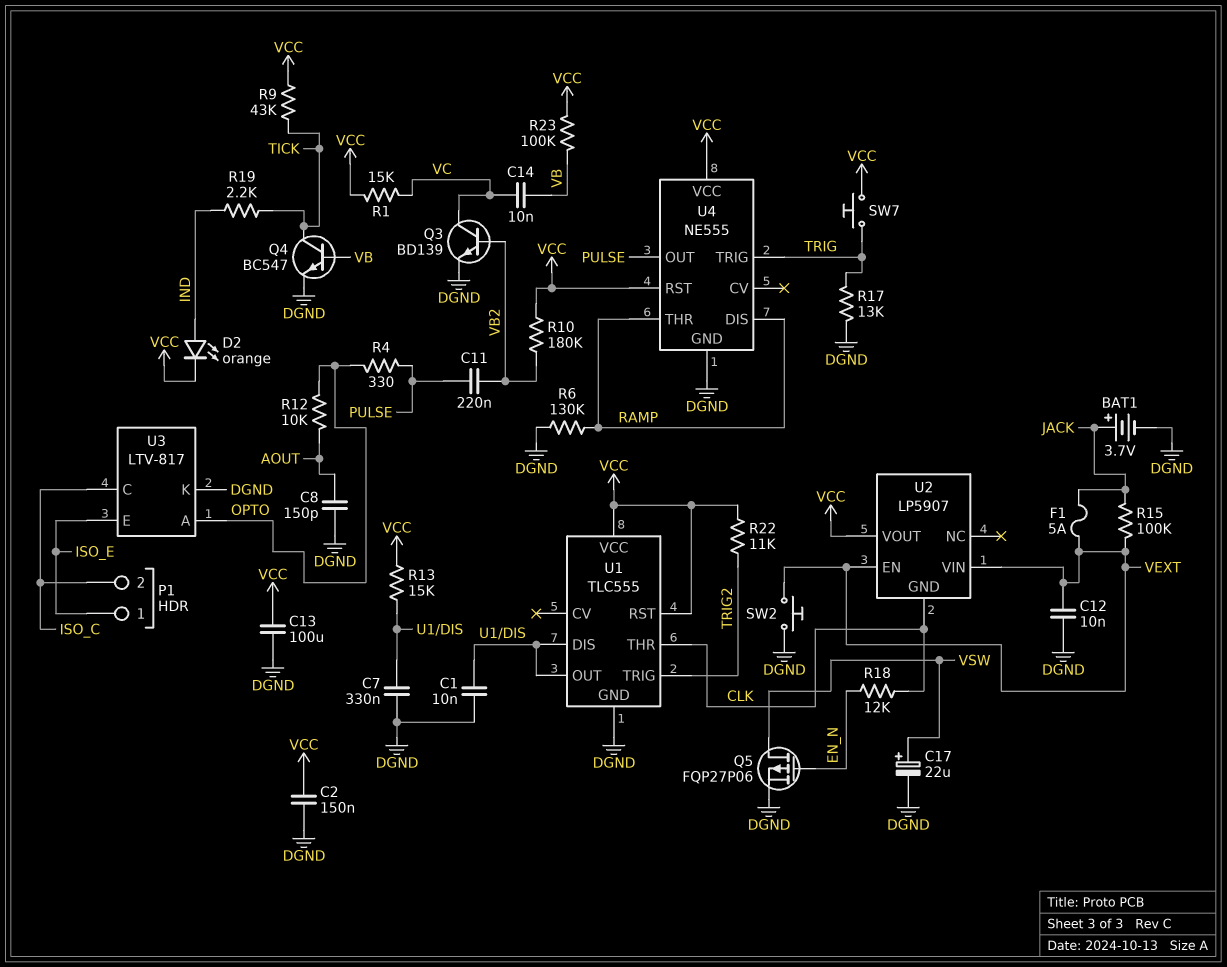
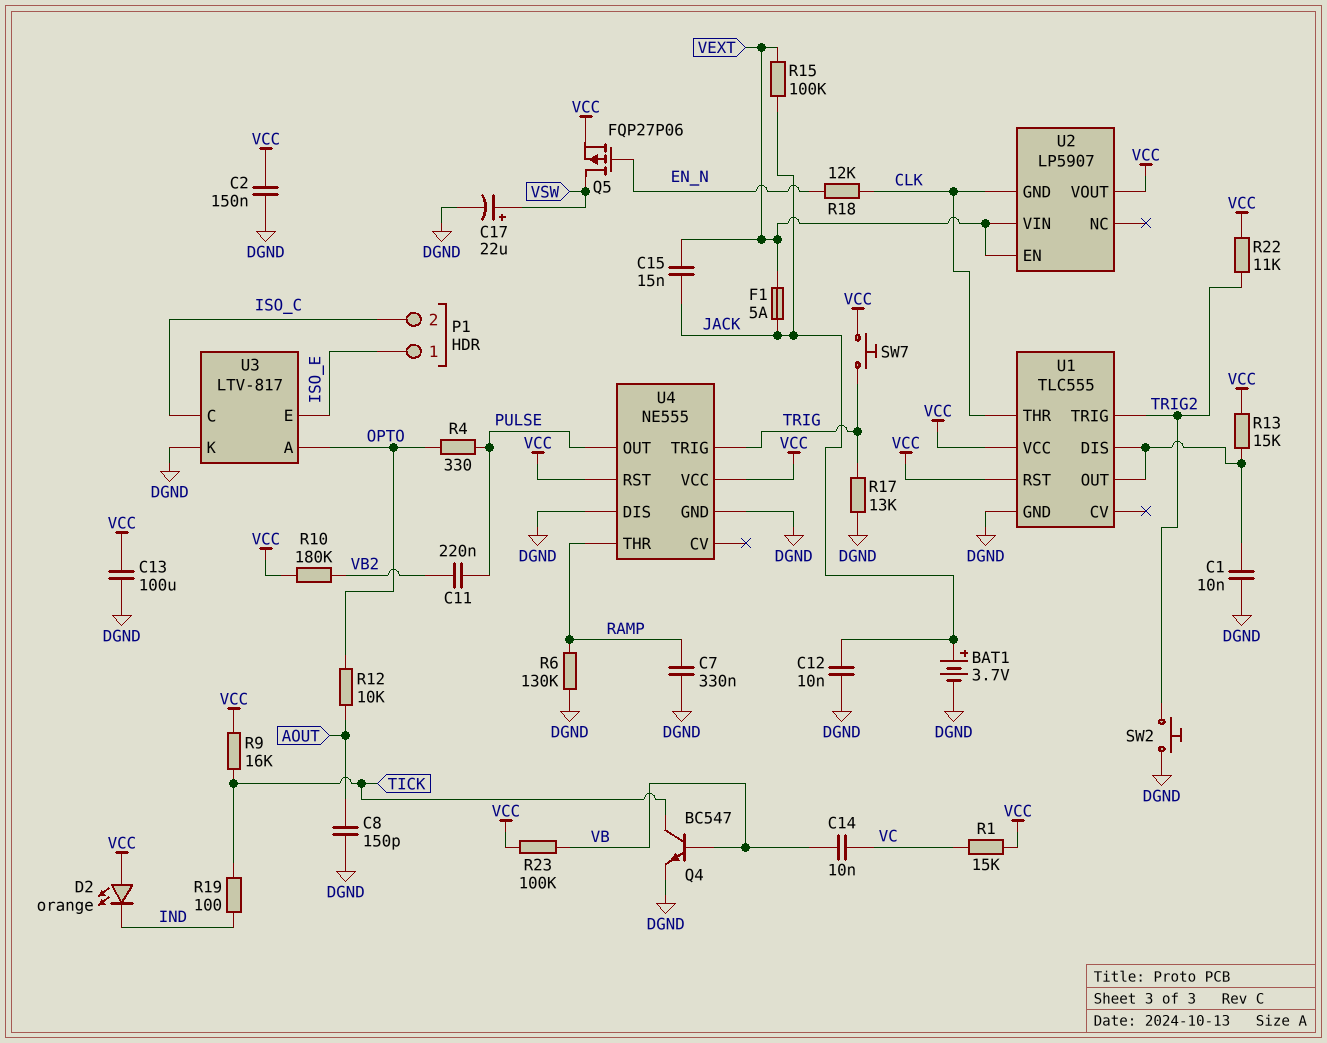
C7: 330nF (DGND, U1/DIS) -> 330nF (DGND, RAMP)
C12: 10nF (DGND, VEXT) -> 10nF (DGND, JACK)
C15: none -> 15nF (JACK, VEXT)
D2: LED orange (A IND, K VCC) -> LED orange (A VCC, K IND)
Q3: NPN BD139 (B VB2, C VC, E DGND) -> none
Q5: PMOS FQP27P06 (G EN_N, D VSW, S DGND) -> PMOS FQP27P06 (G EN_N, D VSW, S VCC)
R9: 43k (TICK, VCC) -> 16k (TICK, VCC)
R19: 2.2k (IND, TICK) -> 100 (IND, TICK)
SW2: button (DGND, VEXT) -> button (DGND, TRIG2)
U4 pin DIS: RAMP -> DGND

